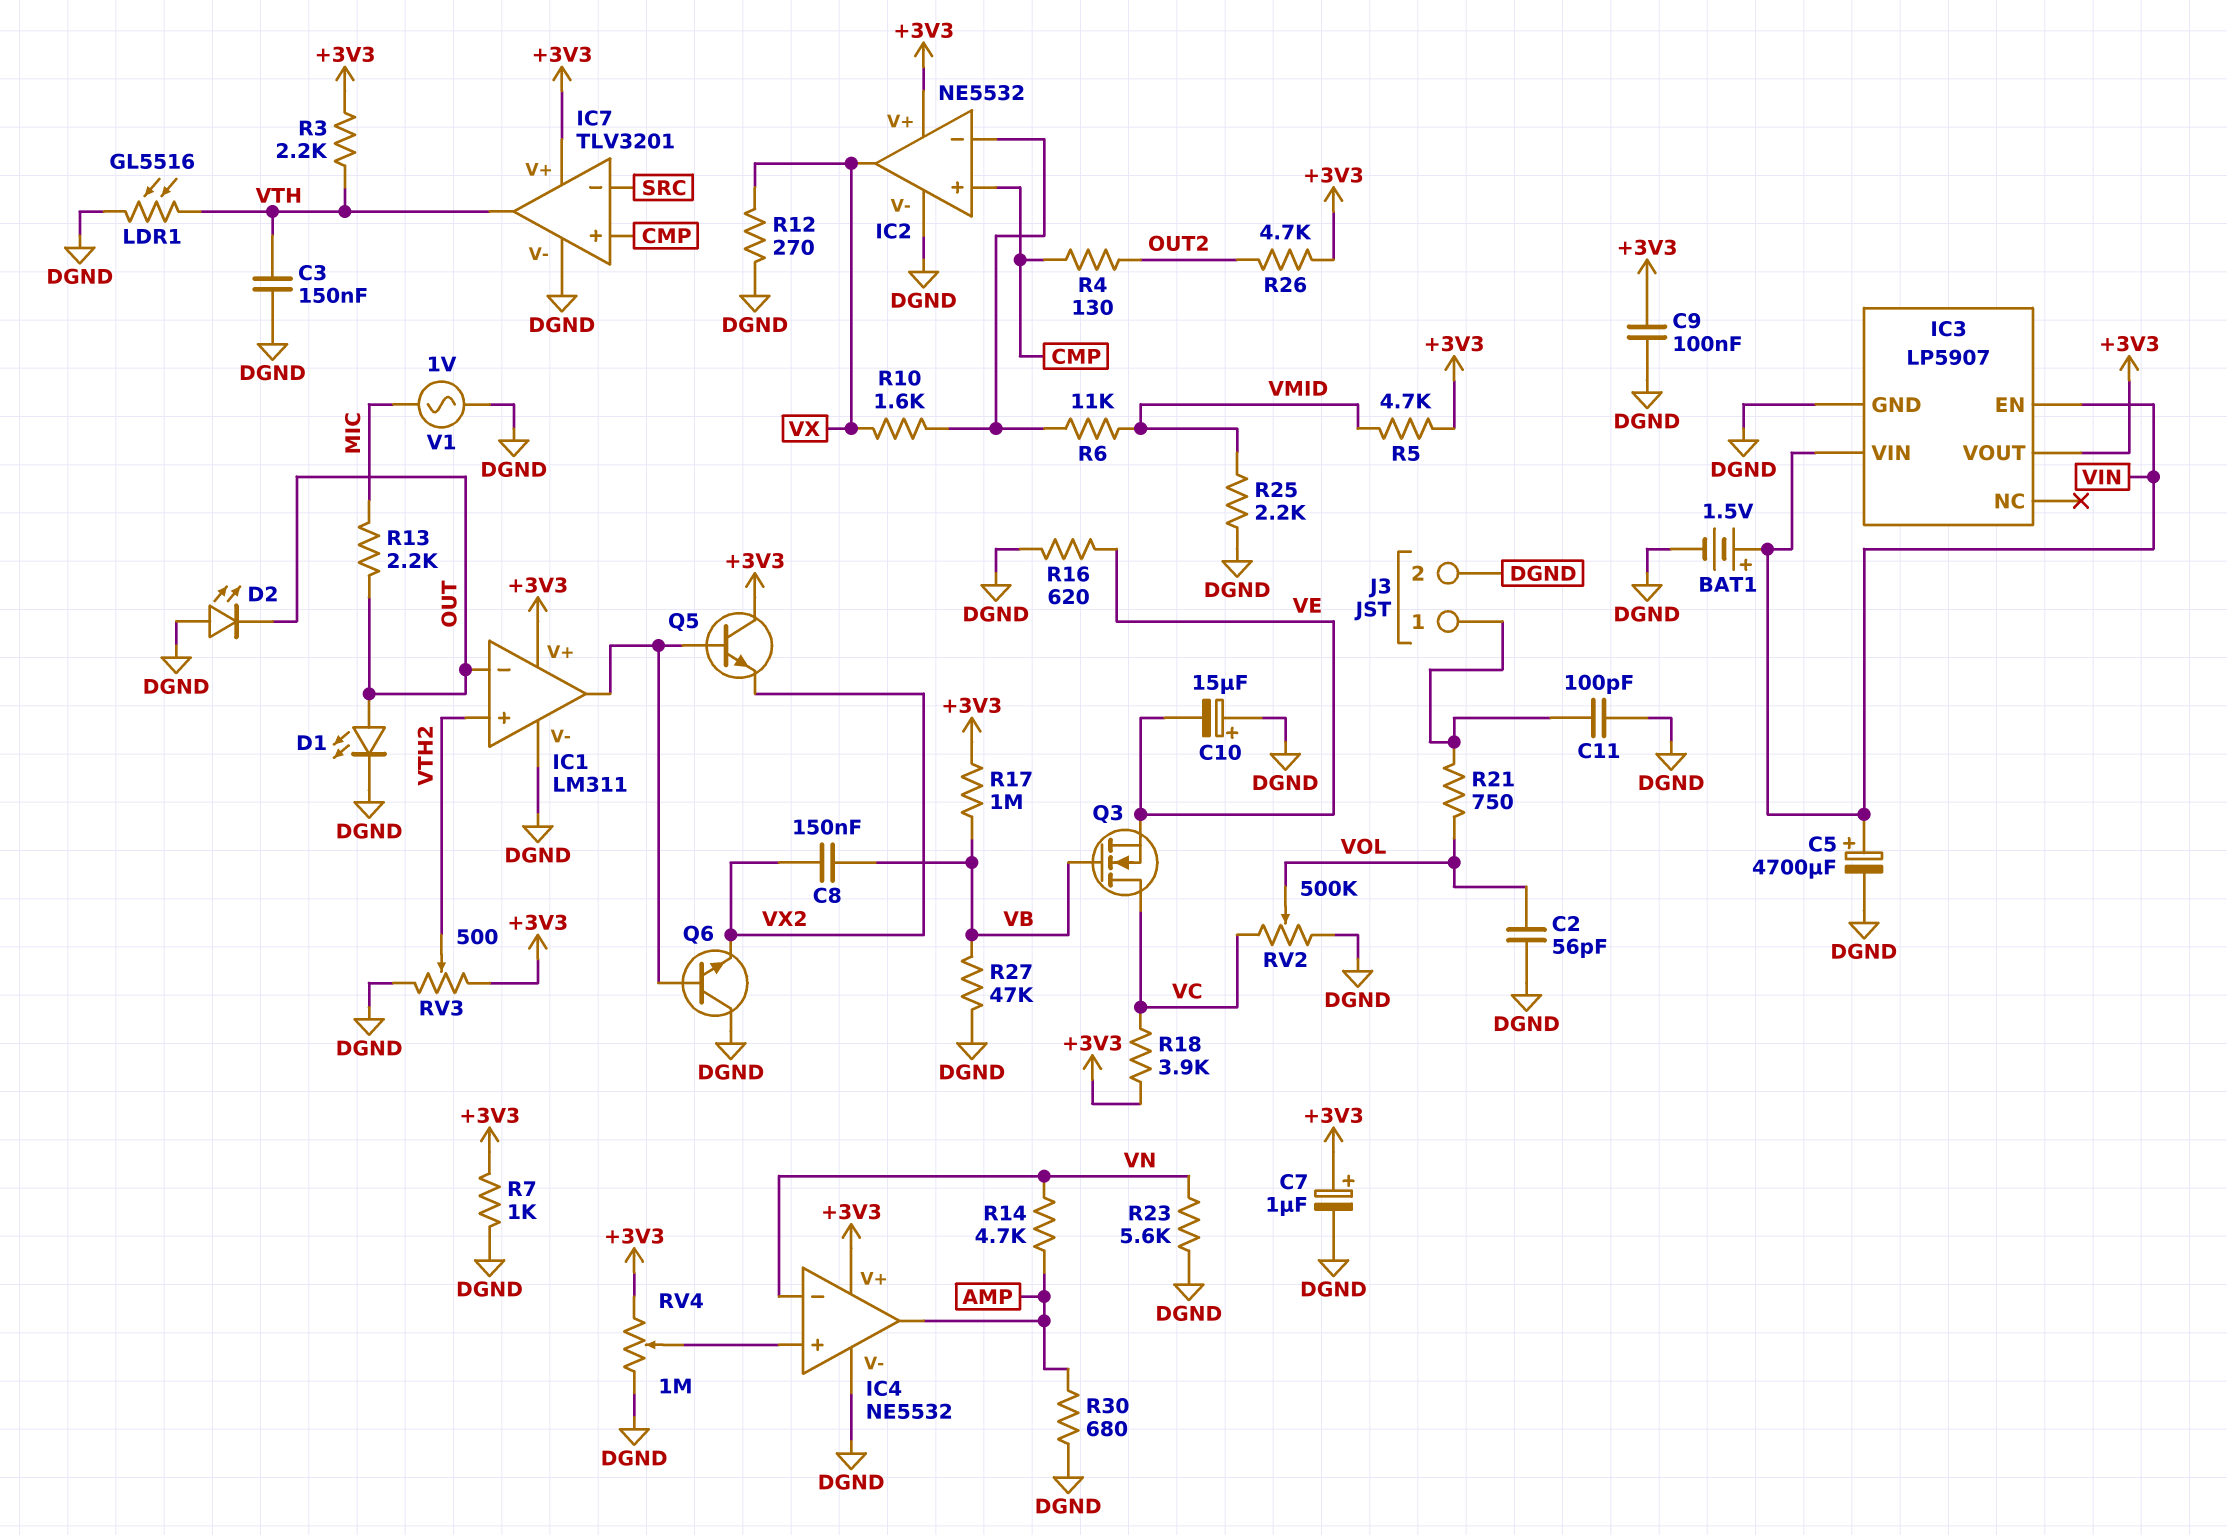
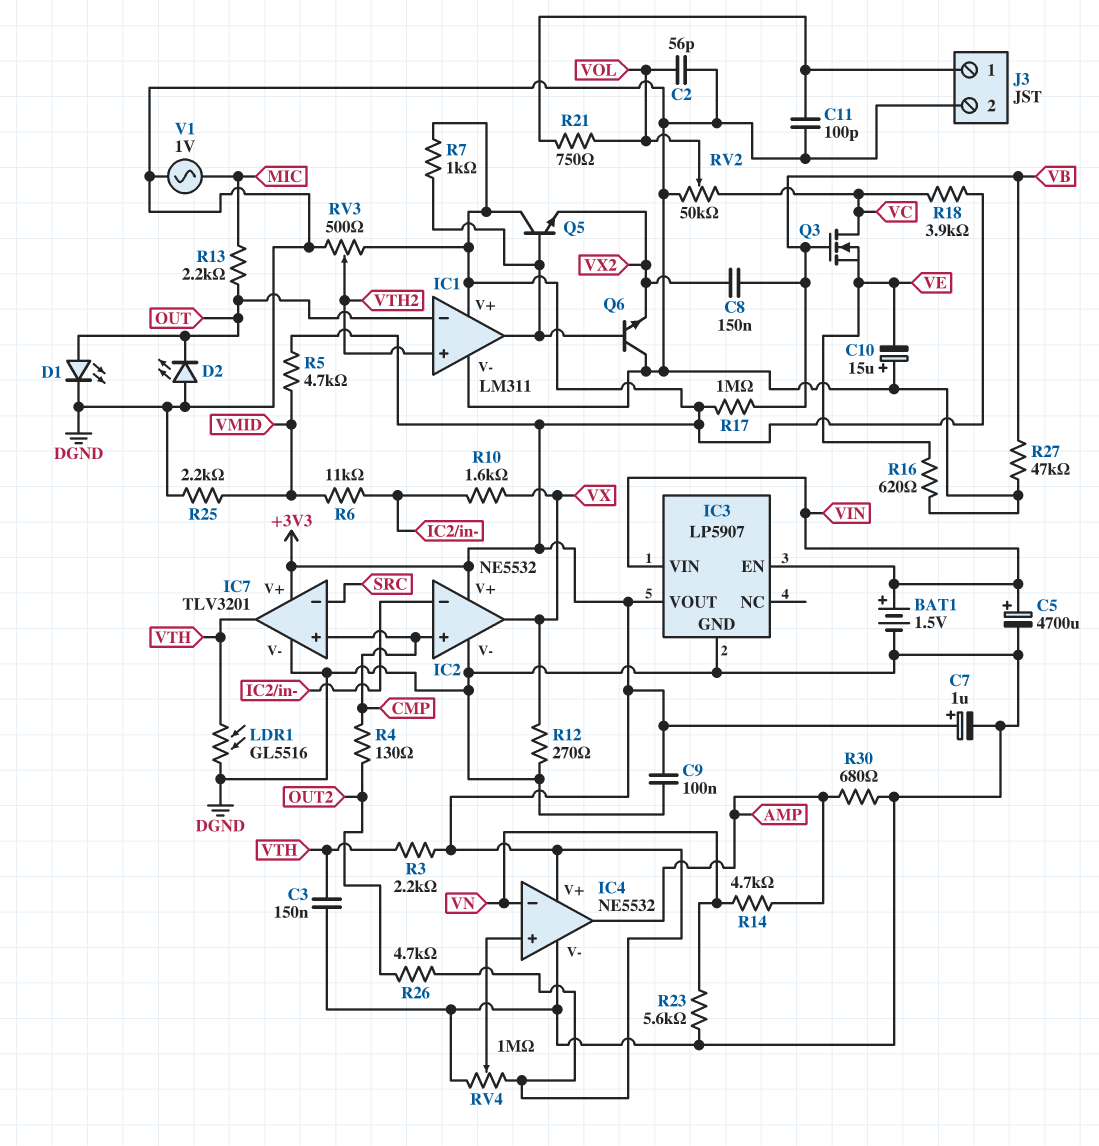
R7: 1k (+3V3, DGND) -> 1k (+3V3, IC1/out)
RV2: 500k (DGND, VC, wiper VOL) -> 50k (DGND, VC, wiper VOL)

